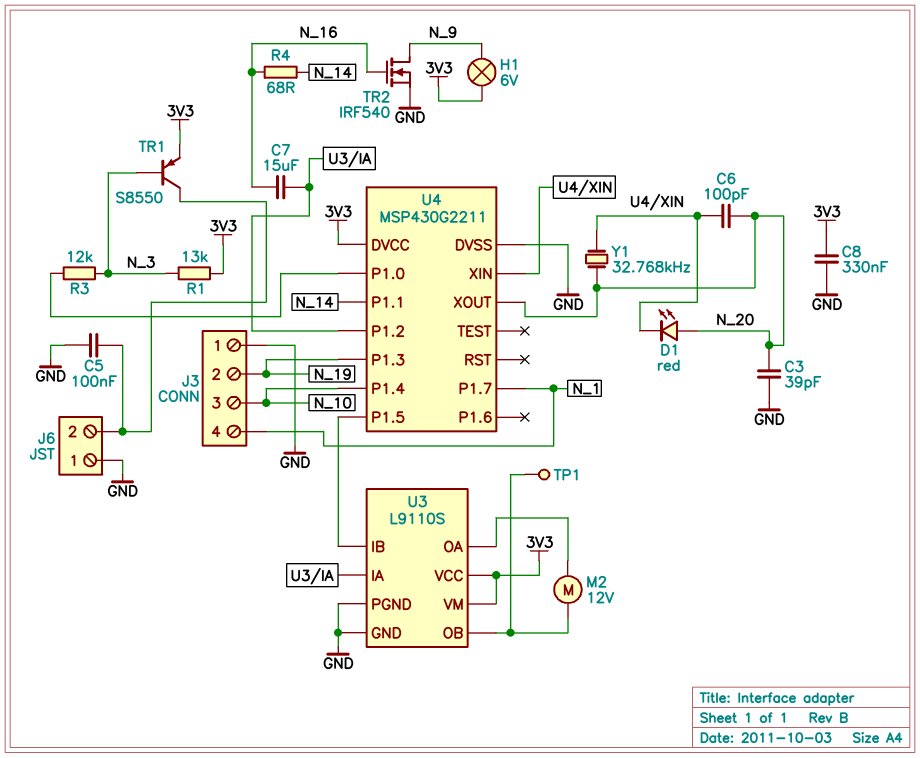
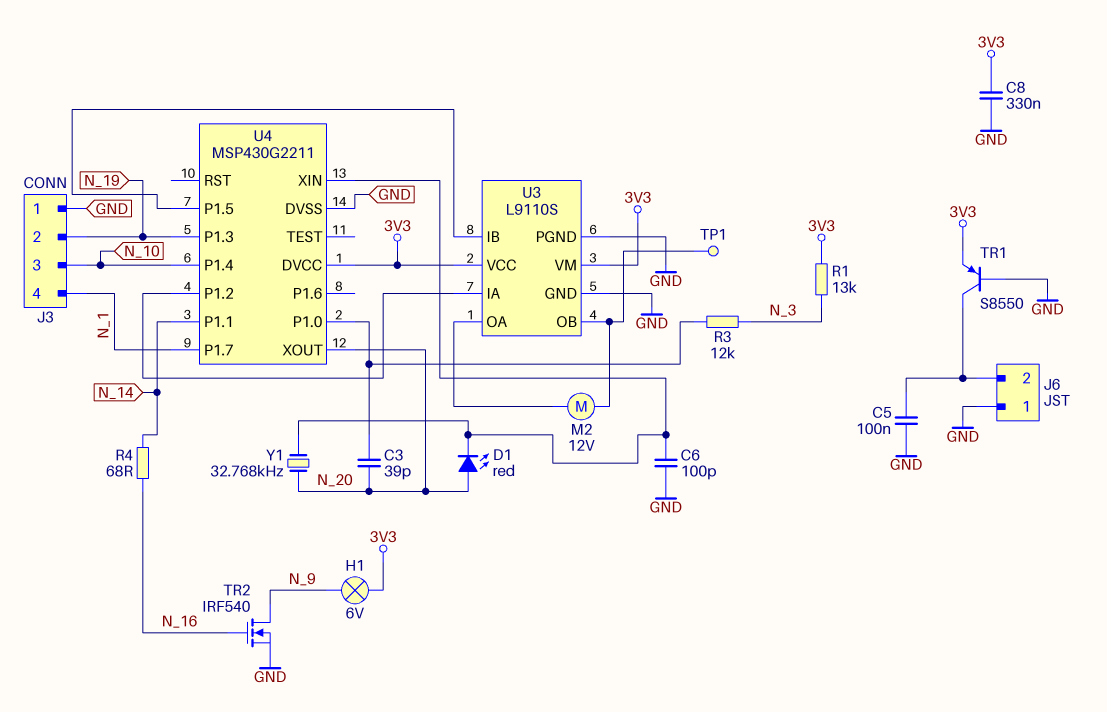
C3: 39pF (GND, N_20) -> 39pF (N_20, U4/P1.0)
C6: 100pF (N_20, U4/XIN) -> 100pF (GND, U4/XIN)
C7: 15uF (N_16, U3/IA) -> none
TR1: PNP S8550 (B N_3, C J6/2, E 3V3) -> PNP S8550 (B GND, C J6/2, E 3V3)

